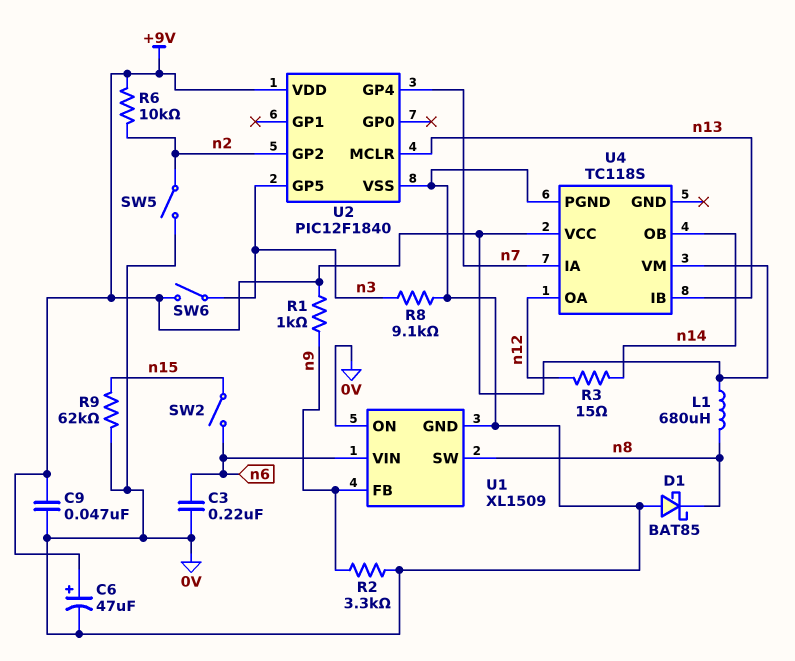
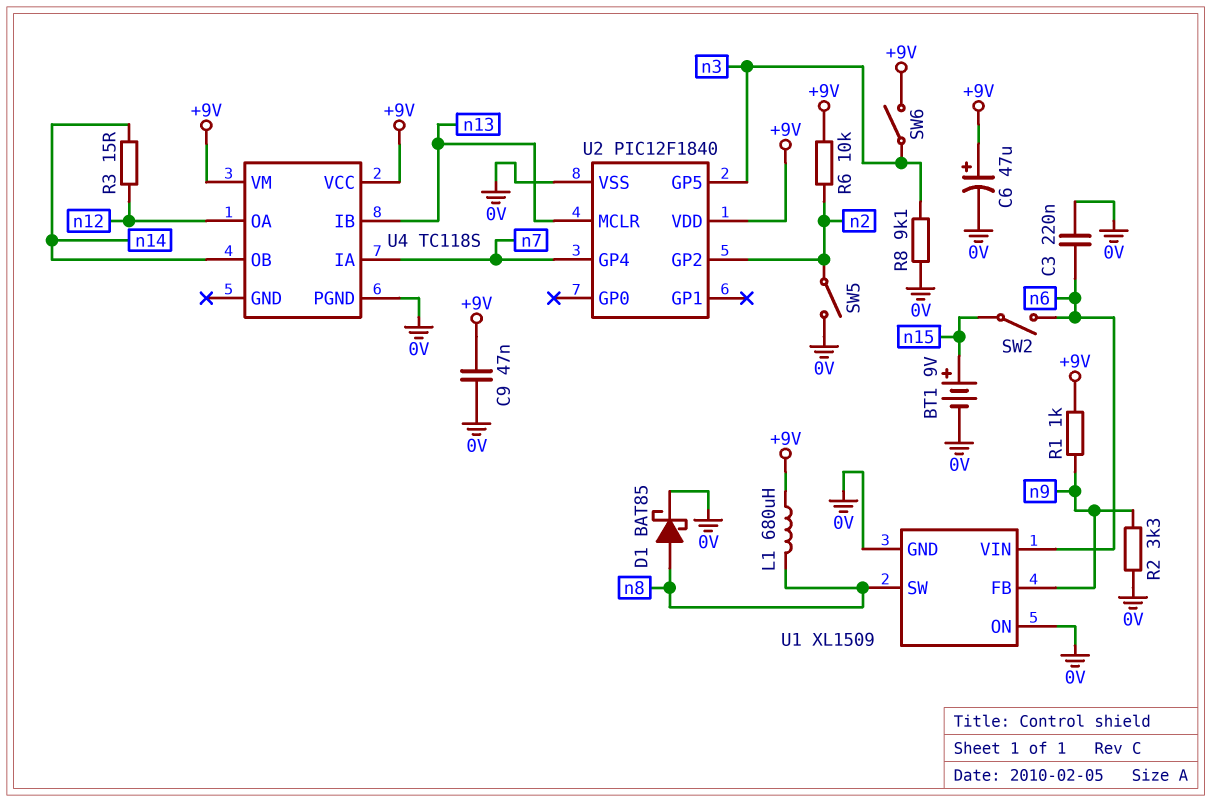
BT1: none -> 9V (plus n15, minus 0V)
D1: schottky BAT85 (A 0V, K n8) -> schottky BAT85 (A n8, K 0V)
R9: 62k (0V, n15) -> none

